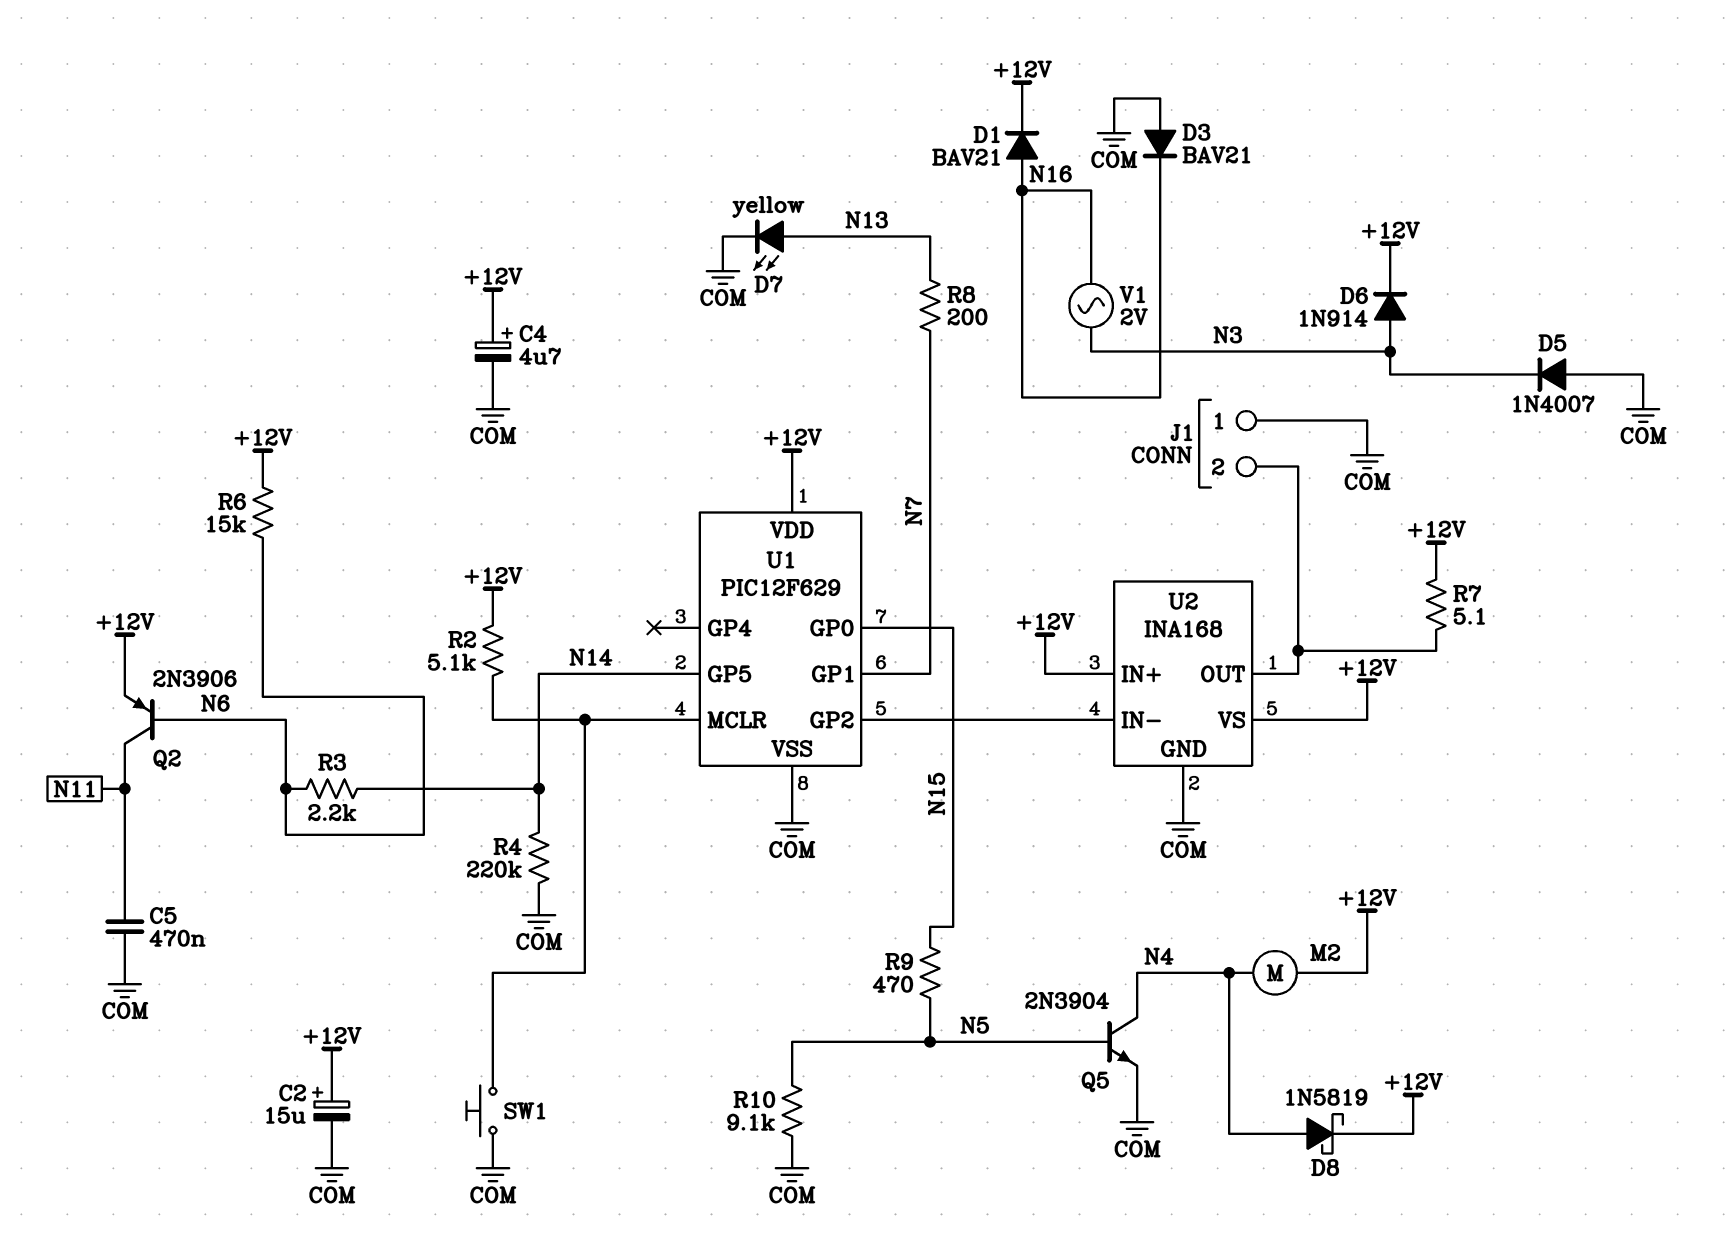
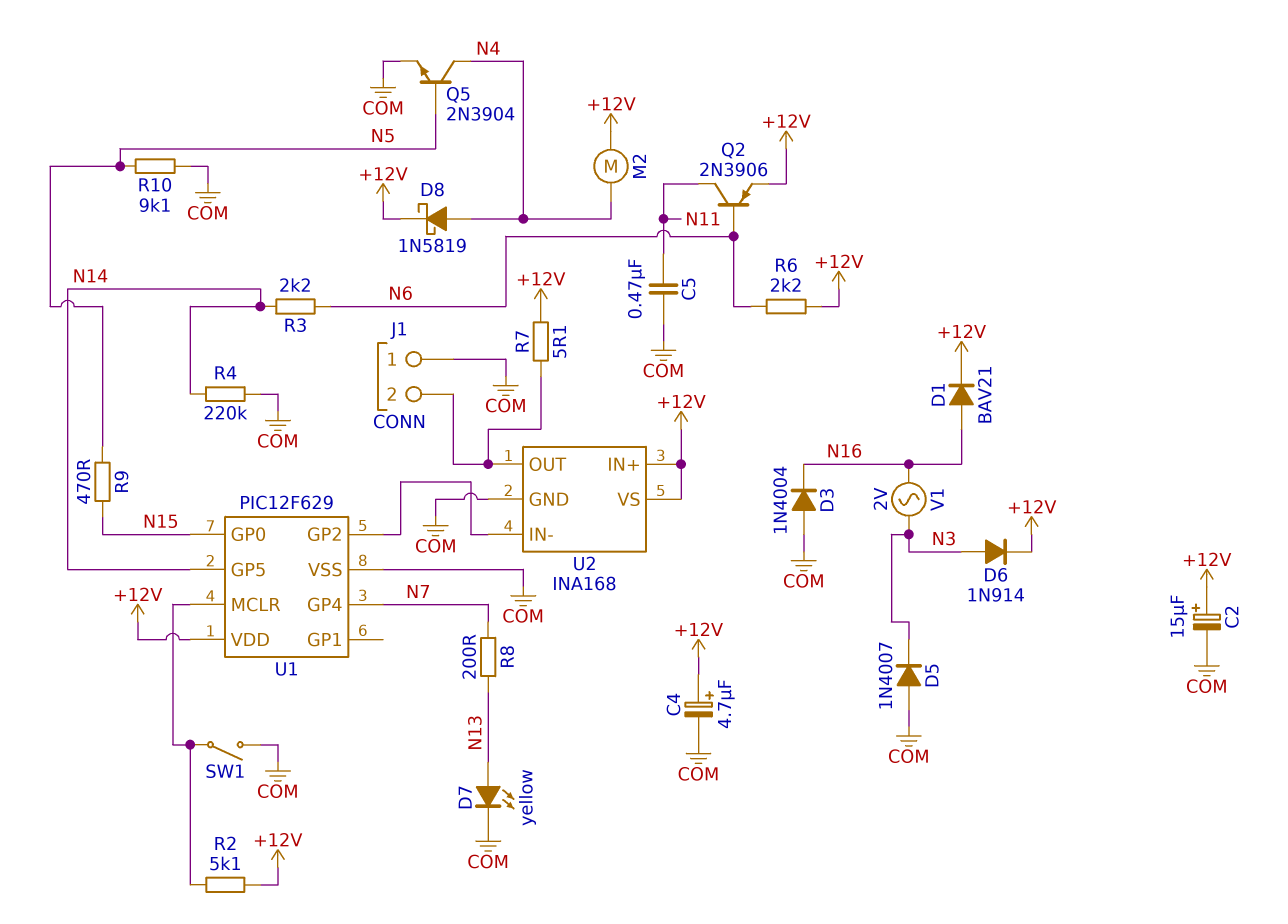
D3: diode BAV21 (A COM, K N16) -> diode 1N4004 (A COM, K N16)
R6: 15k (+12V, N6) -> 2.2k (+12V, N6)
SW1: button (COM, U1/MCLR) -> switch (COM, U1/MCLR)
U1 pin GP1: N7 -> none
U1 pin GP4: none -> N7

